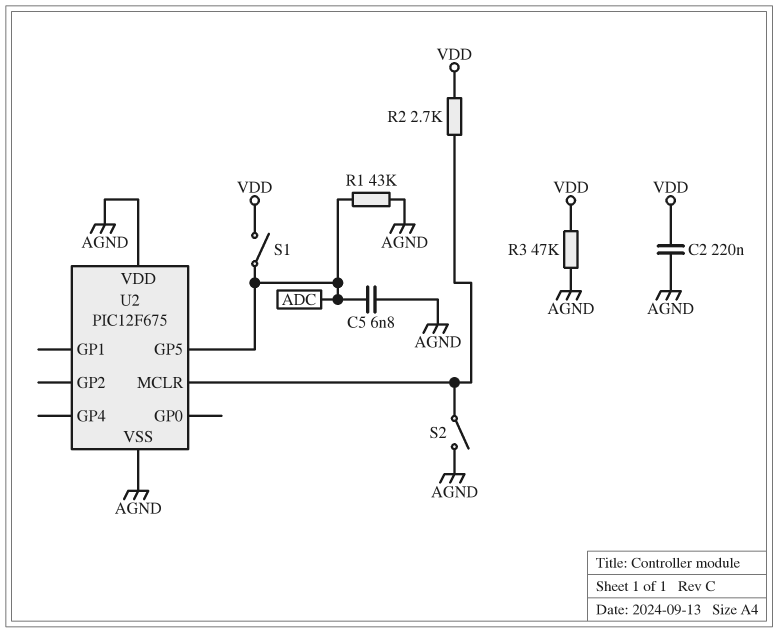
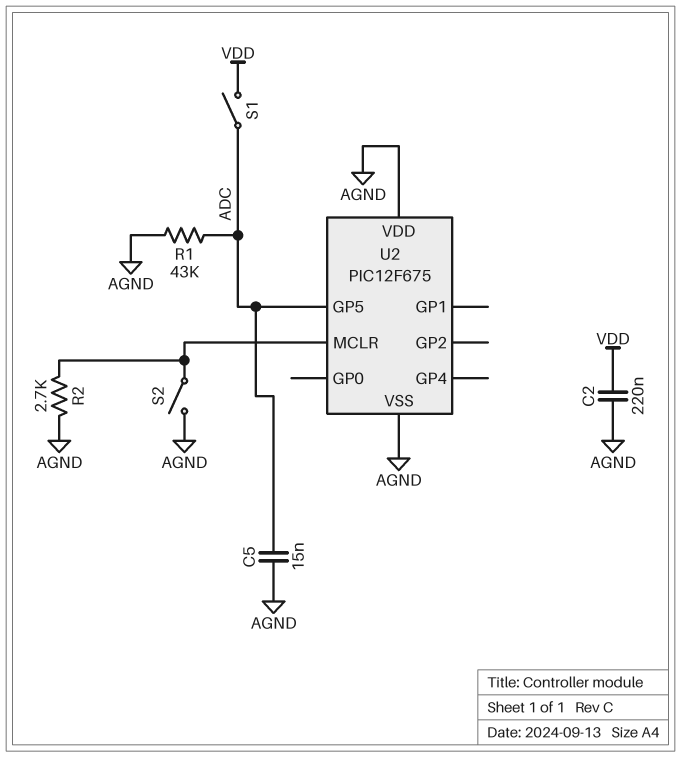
C5: 6.8nF (ADC, AGND) -> 15nF (ADC, AGND)
R2: 2.7k (U2/MCLR, VDD) -> 2.7k (AGND, U2/MCLR)
R3: 47k (AGND, VDD) -> none

